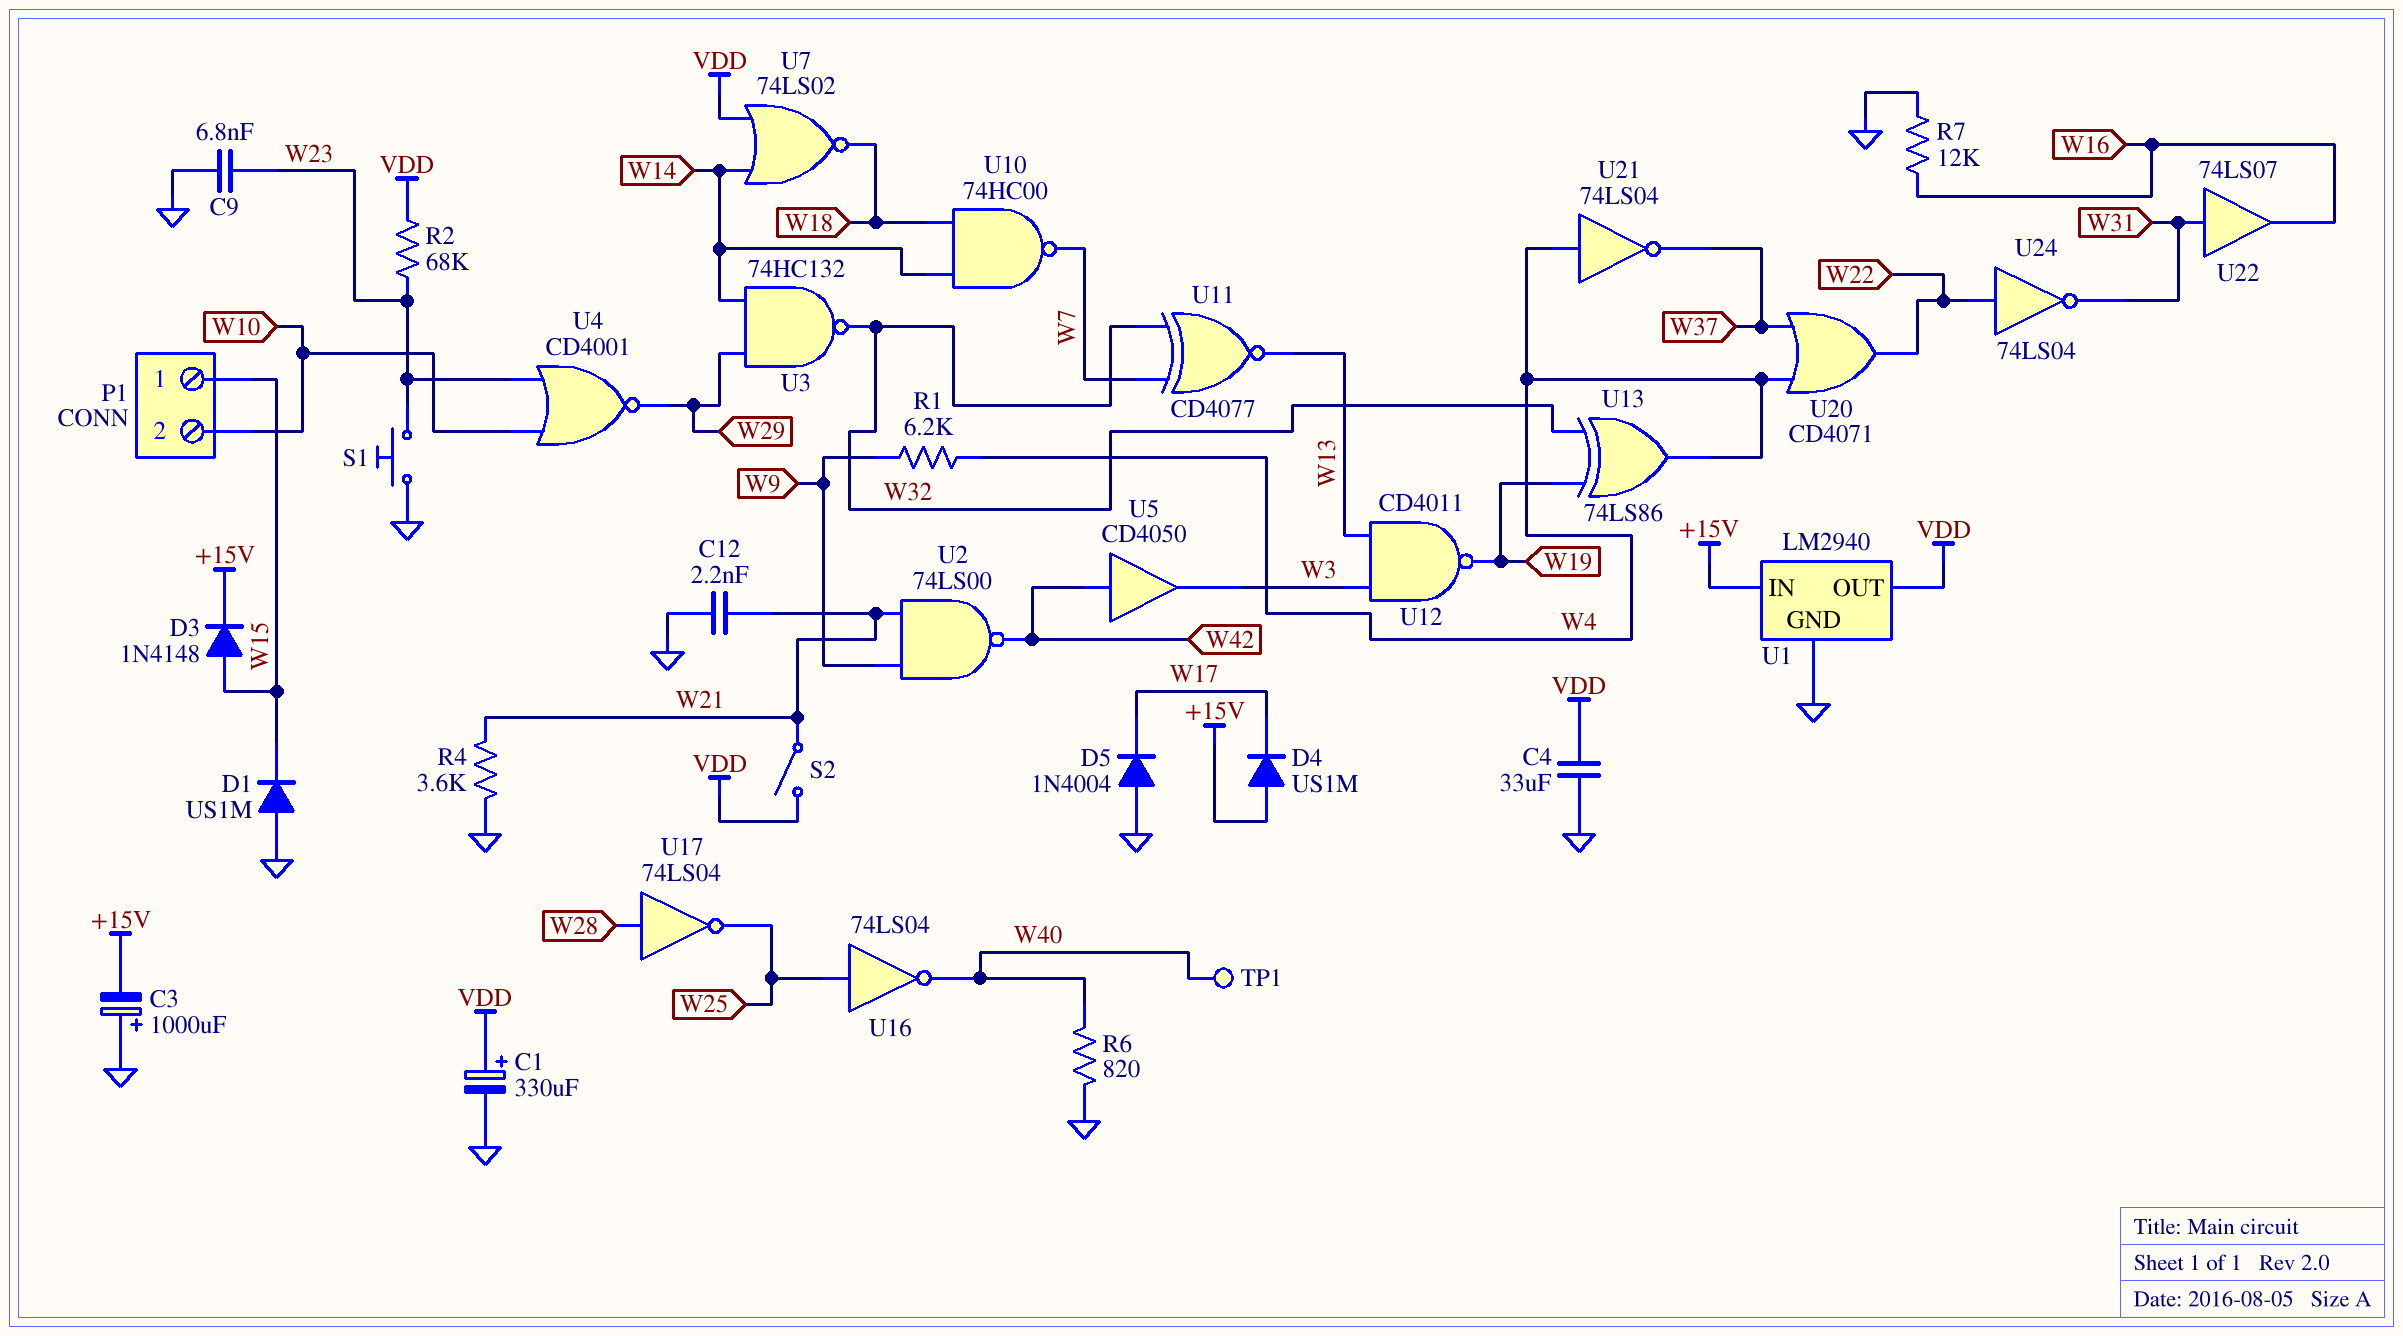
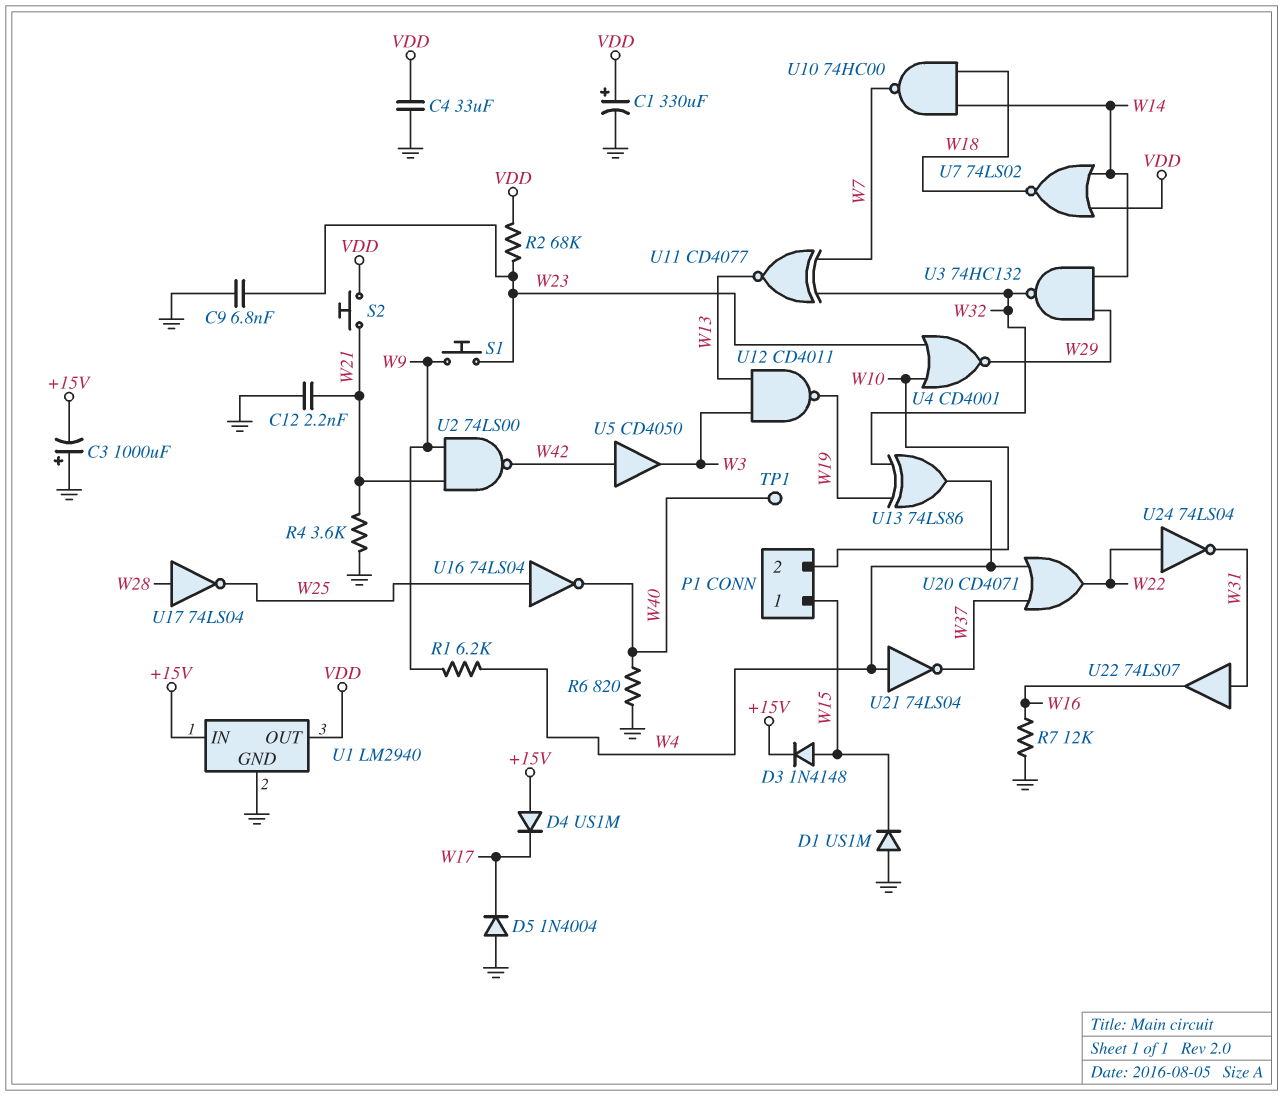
S1: button (GND, W23) -> button (W9, W23)
S2: switch (VDD, W21) -> button (VDD, W21)

